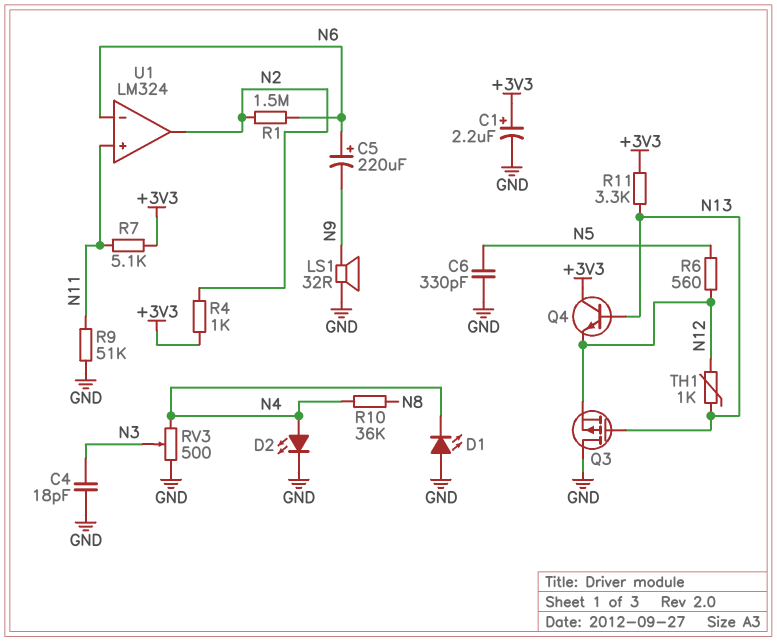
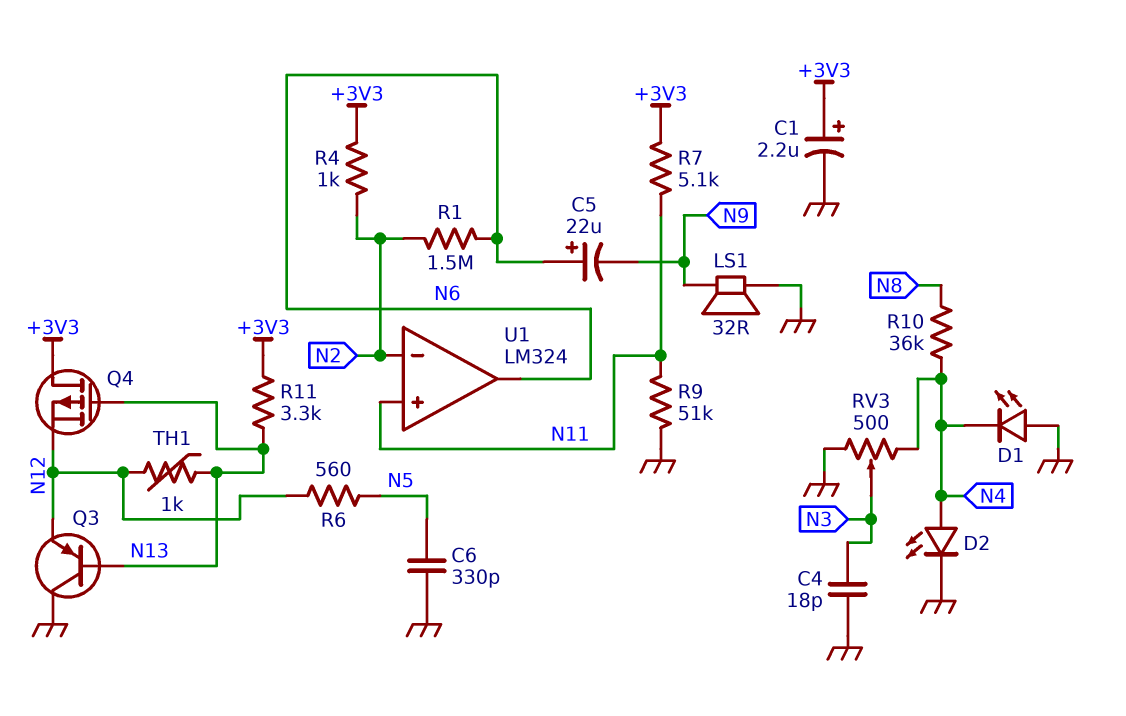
C5: 220uF (plus N6, minus N9) -> 22uF (plus N6, minus N9)
Q3: PMOS (G N13, D GND, S N12) -> PNP (B N13, C GND, E N12)
Q4: NPN (B N13, C +3V3, E N12) -> PMOS (G N13, D +3V3, S N12)
U1 pin in-: N6 -> N2
U1 pin out: N2 -> N6

